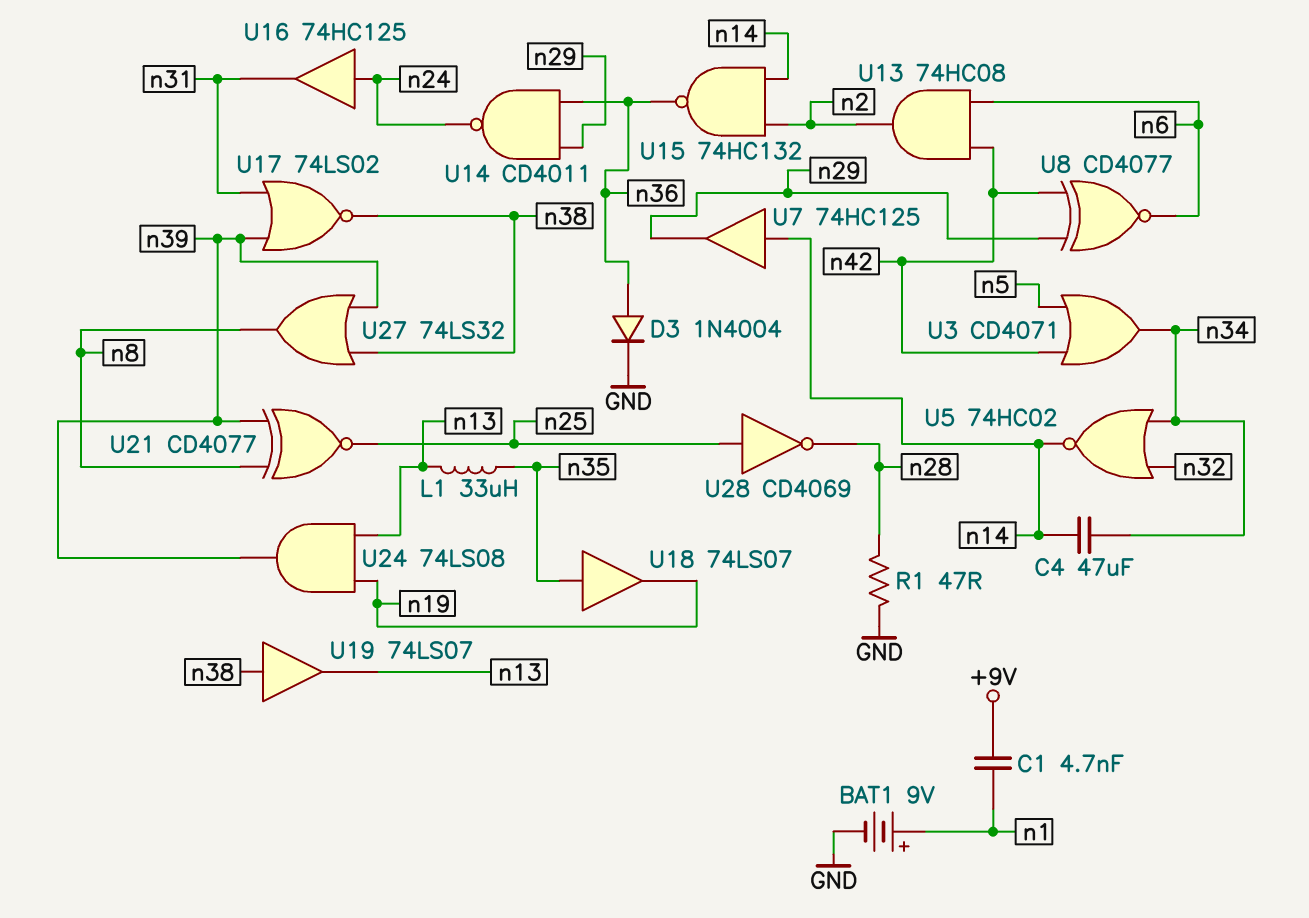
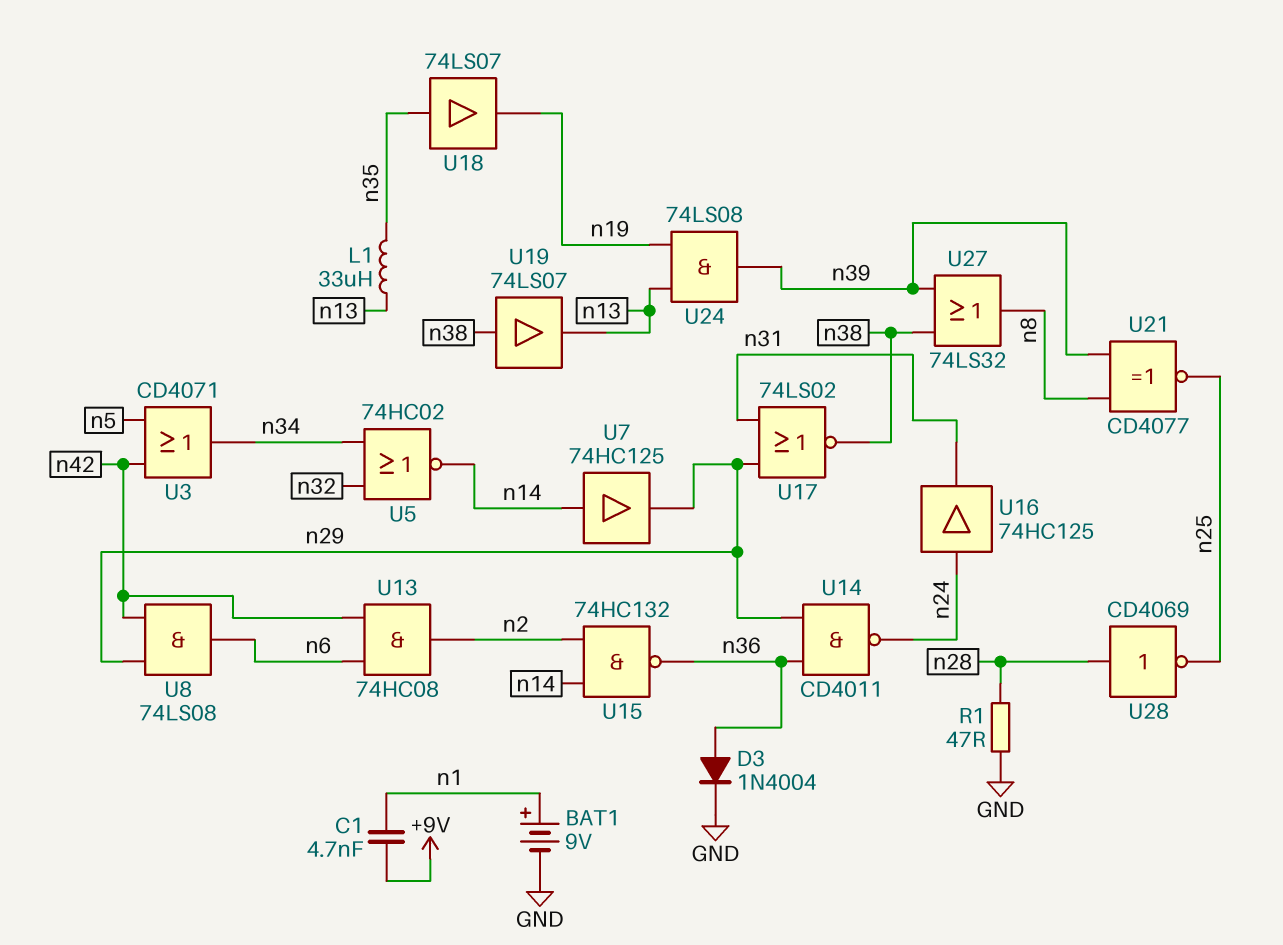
C4: 47uF (n14, n34) -> none
U8: XNOR CD4077 (in n29, in n42, out n6) -> AND 74LS08 (in n29, in n42, out n6)
U17: NOR 74LS02 (in n31, in n39, out n38) -> NOR 74LS02 (in n29, in n31, out n38)
U28: NOT CD4069 (in n25, out n28) -> NOT CD4069 (in n28, out n25)

